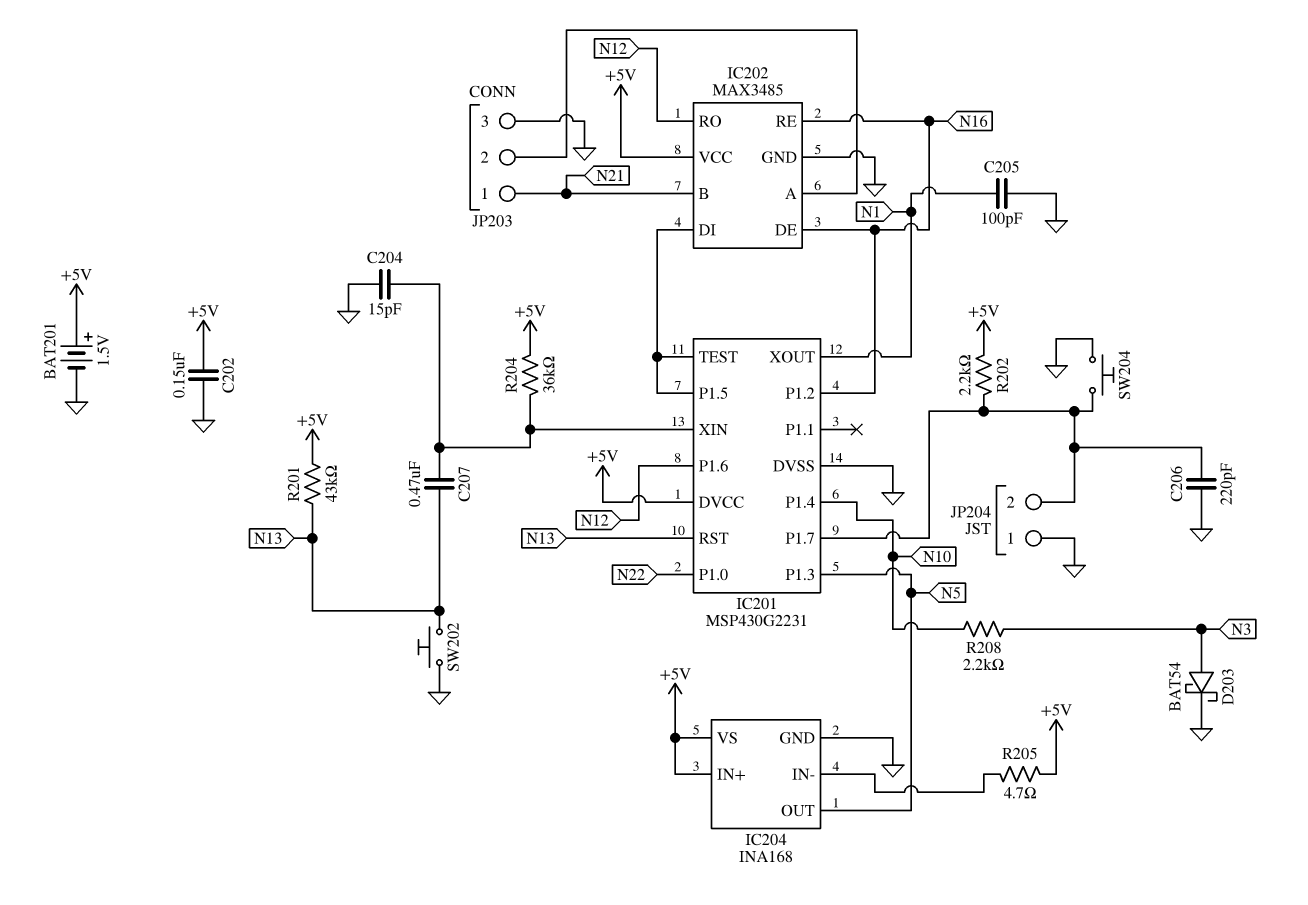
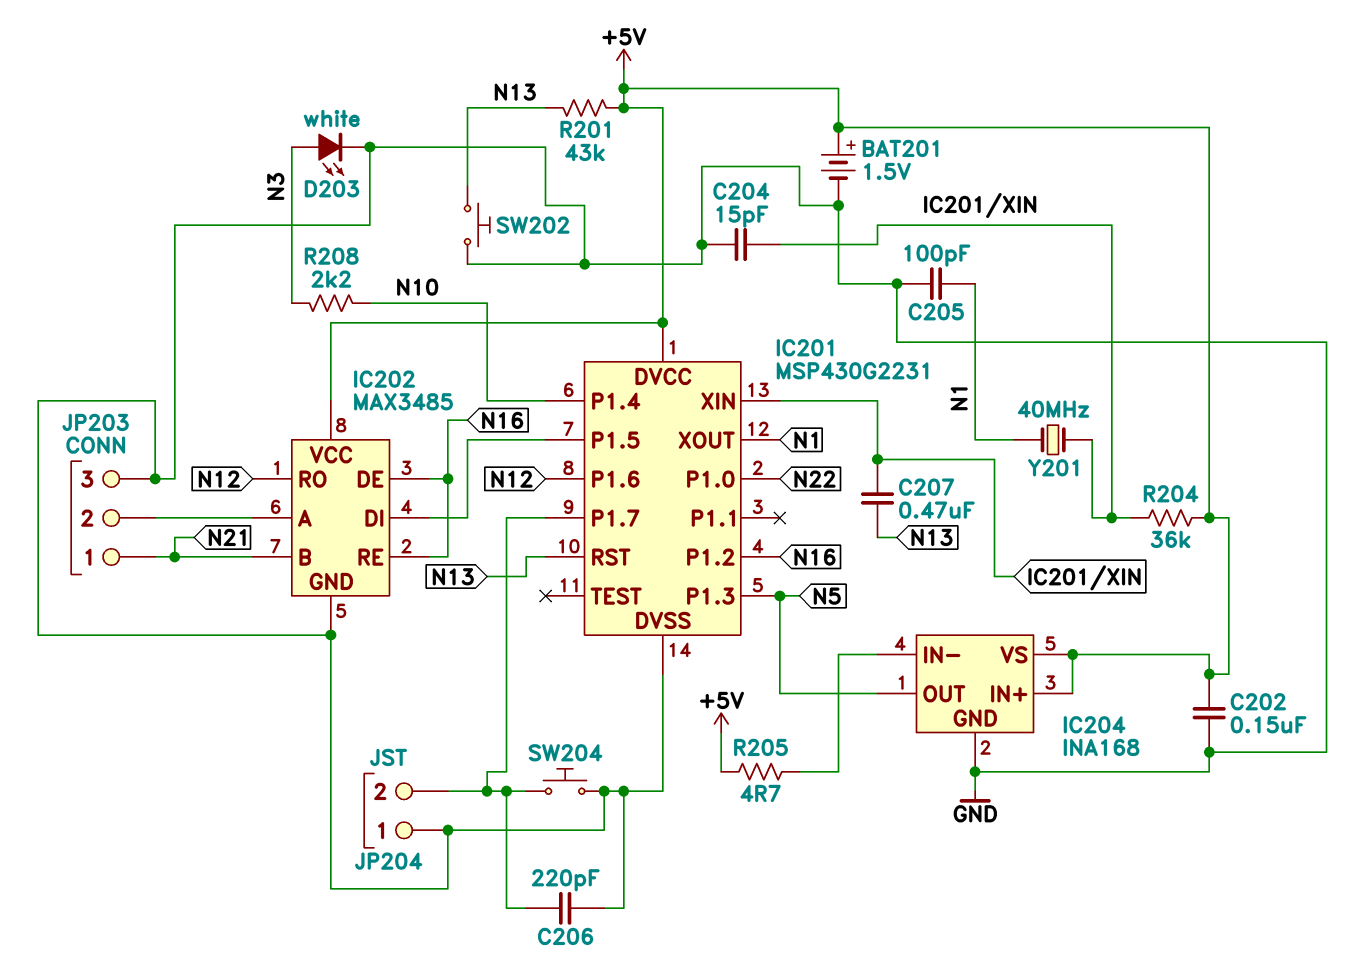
D203: schottky BAT54 (A N3, K GND) -> LED white (A N3, K GND)
IC201 pin TEST: IC201/P1.5 -> none
R202: 2.2k (+5V, IC201/P1.7) -> none
Y201: none -> 40MHz (IC201/XIN, N1)

